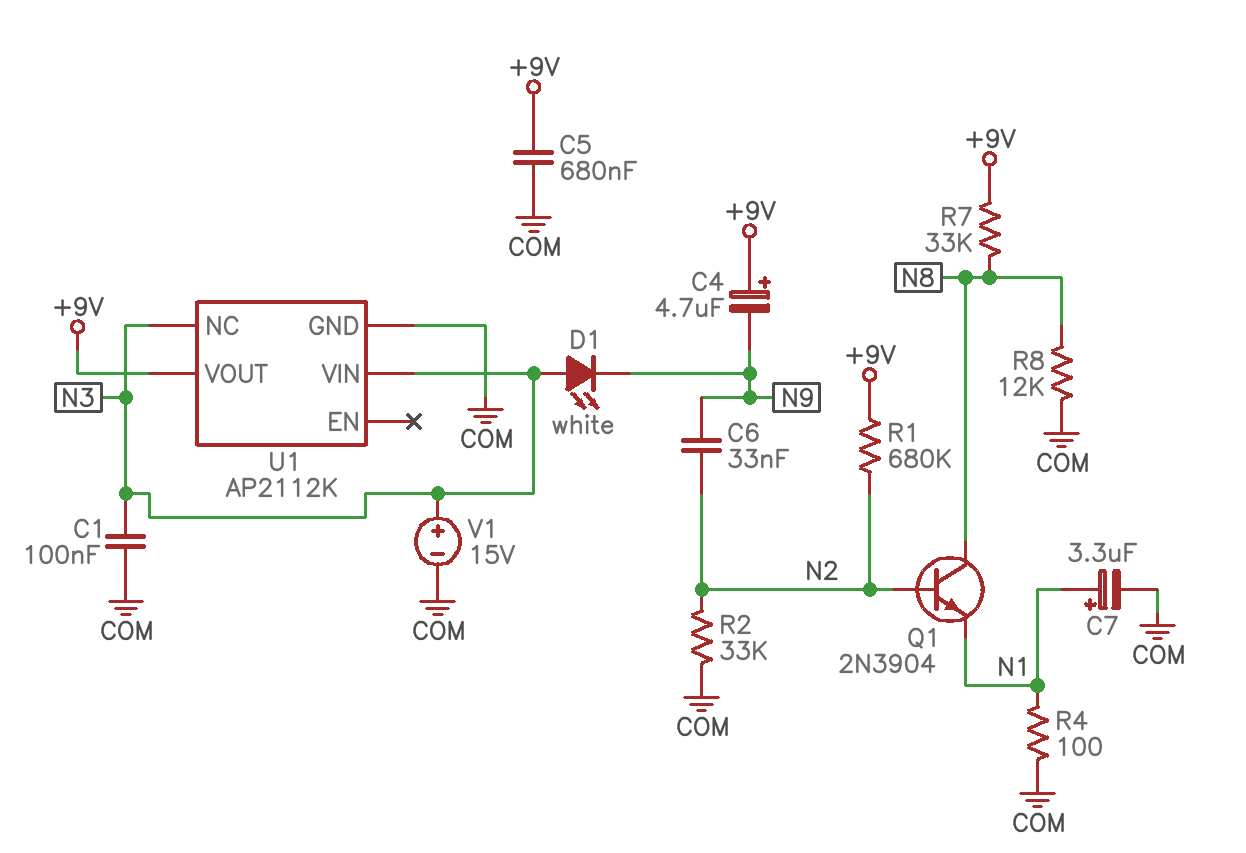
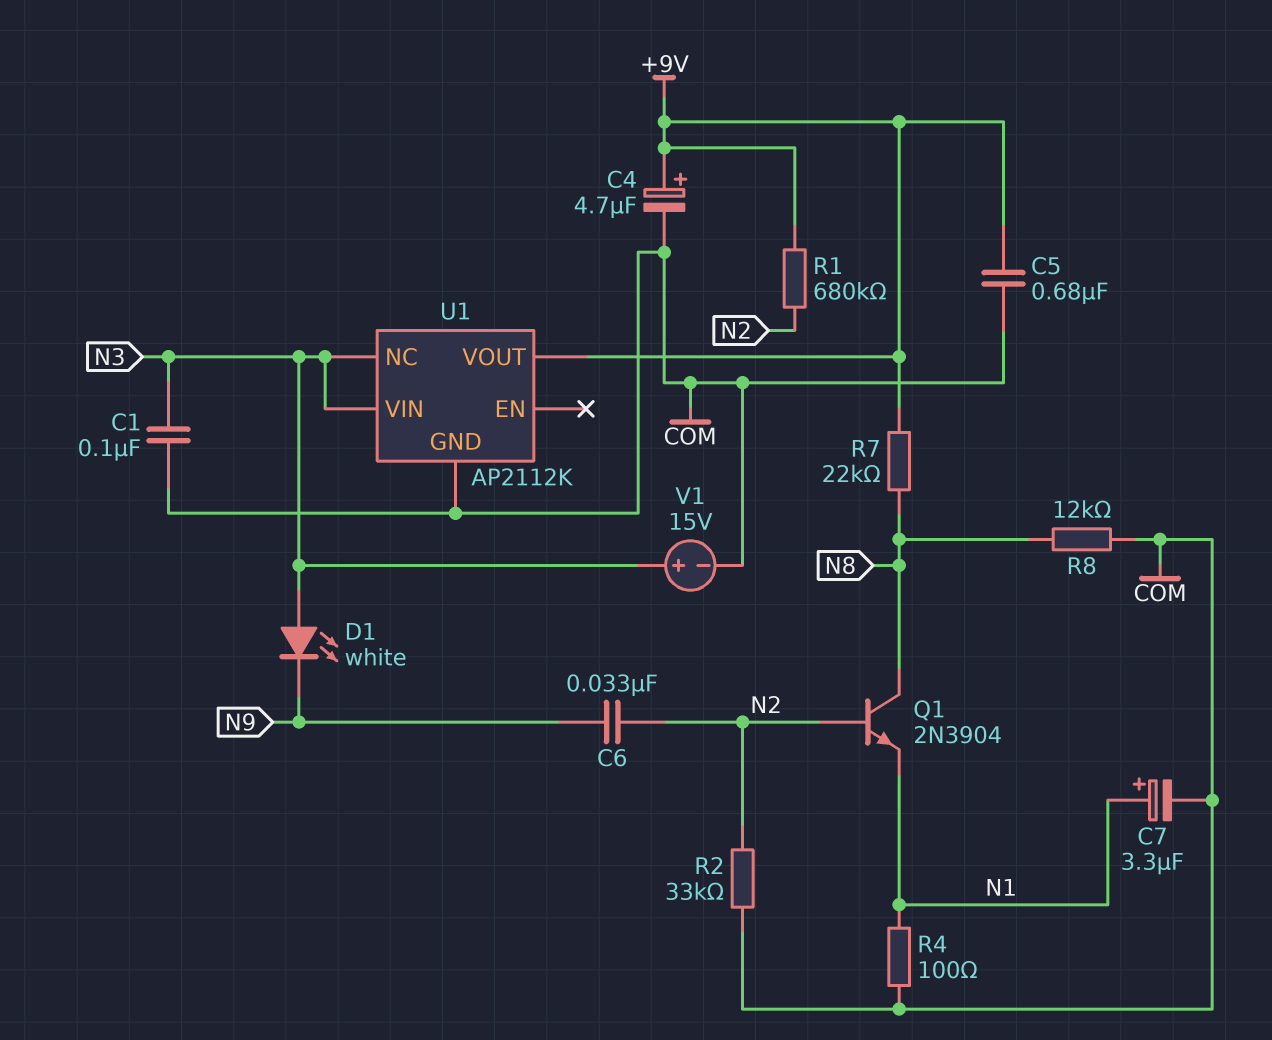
C4: 4.7uF (plus +9V, minus N9) -> 4.7uF (plus +9V, minus COM)
R7: 33k (+9V, N8) -> 22k (+9V, N8)

